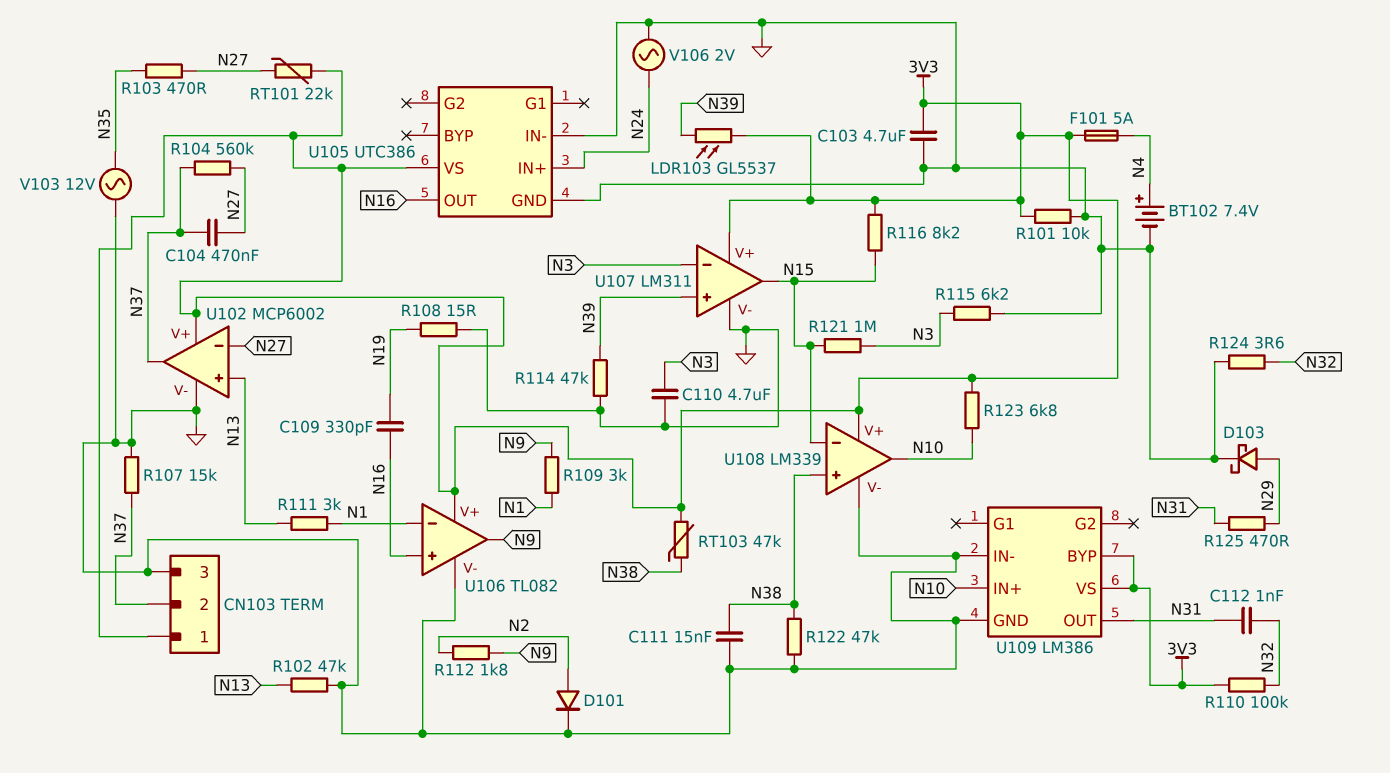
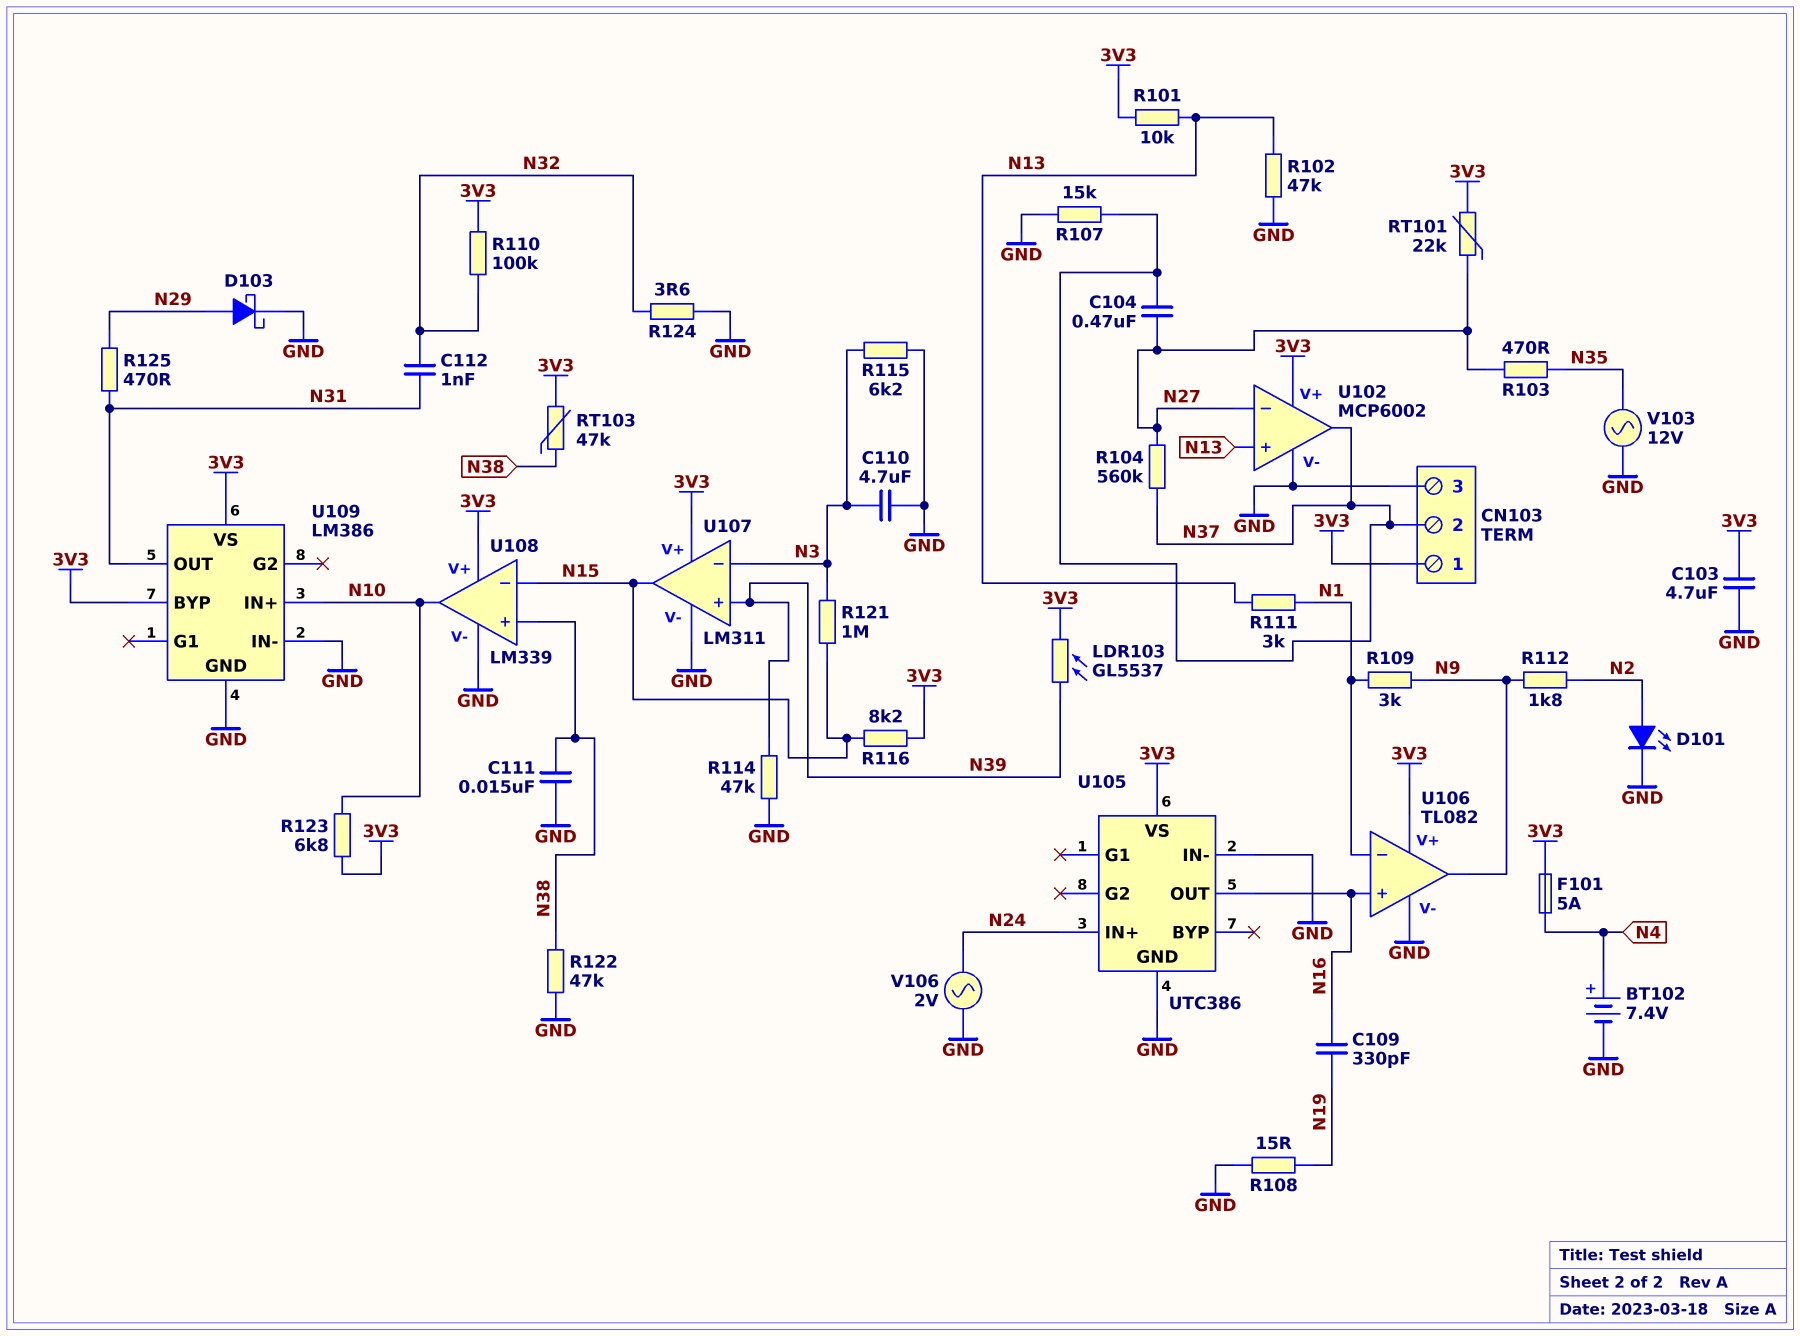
D101: diode (A N2, K GND) -> LED (A N2, K GND)
R101: 10k (3V3, GND) -> 10k (3V3, N13)

